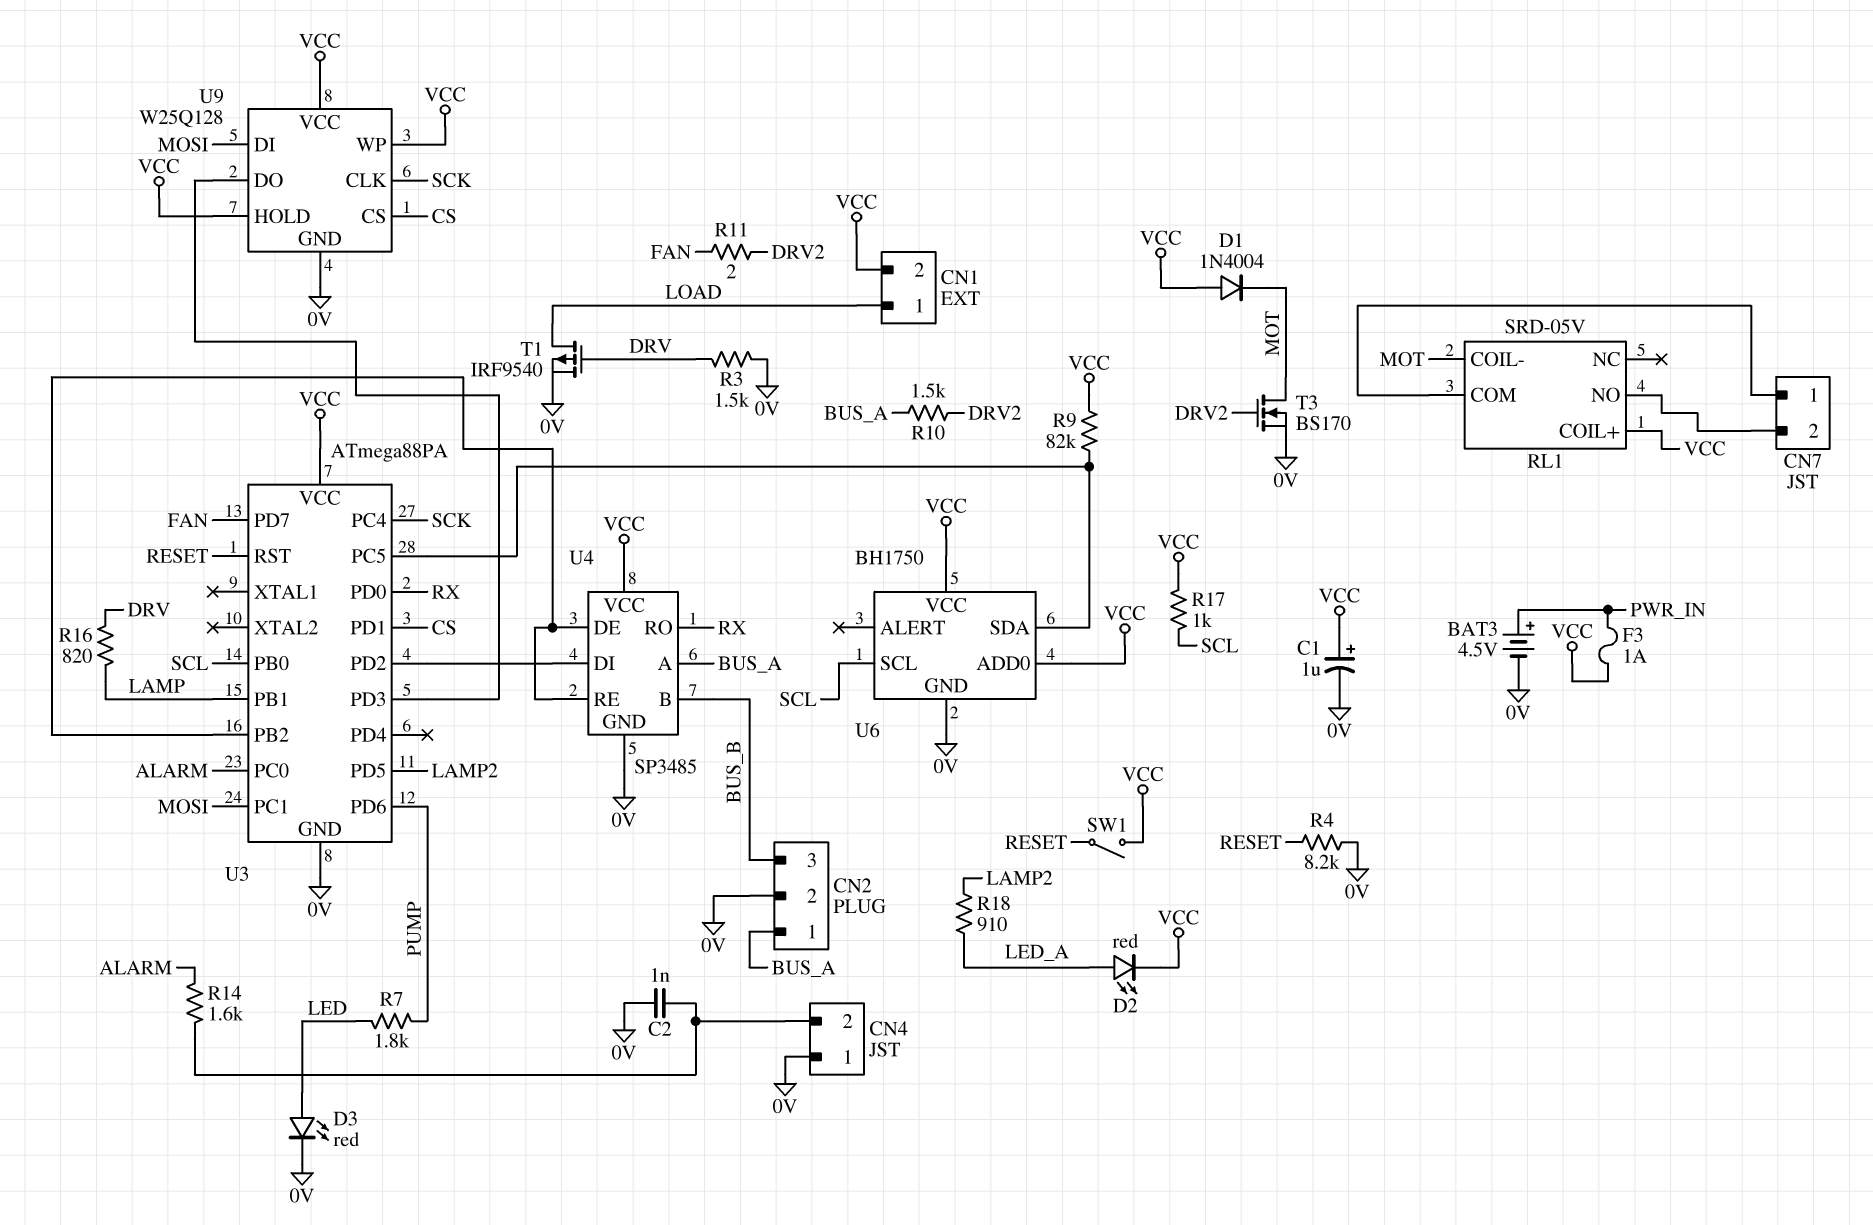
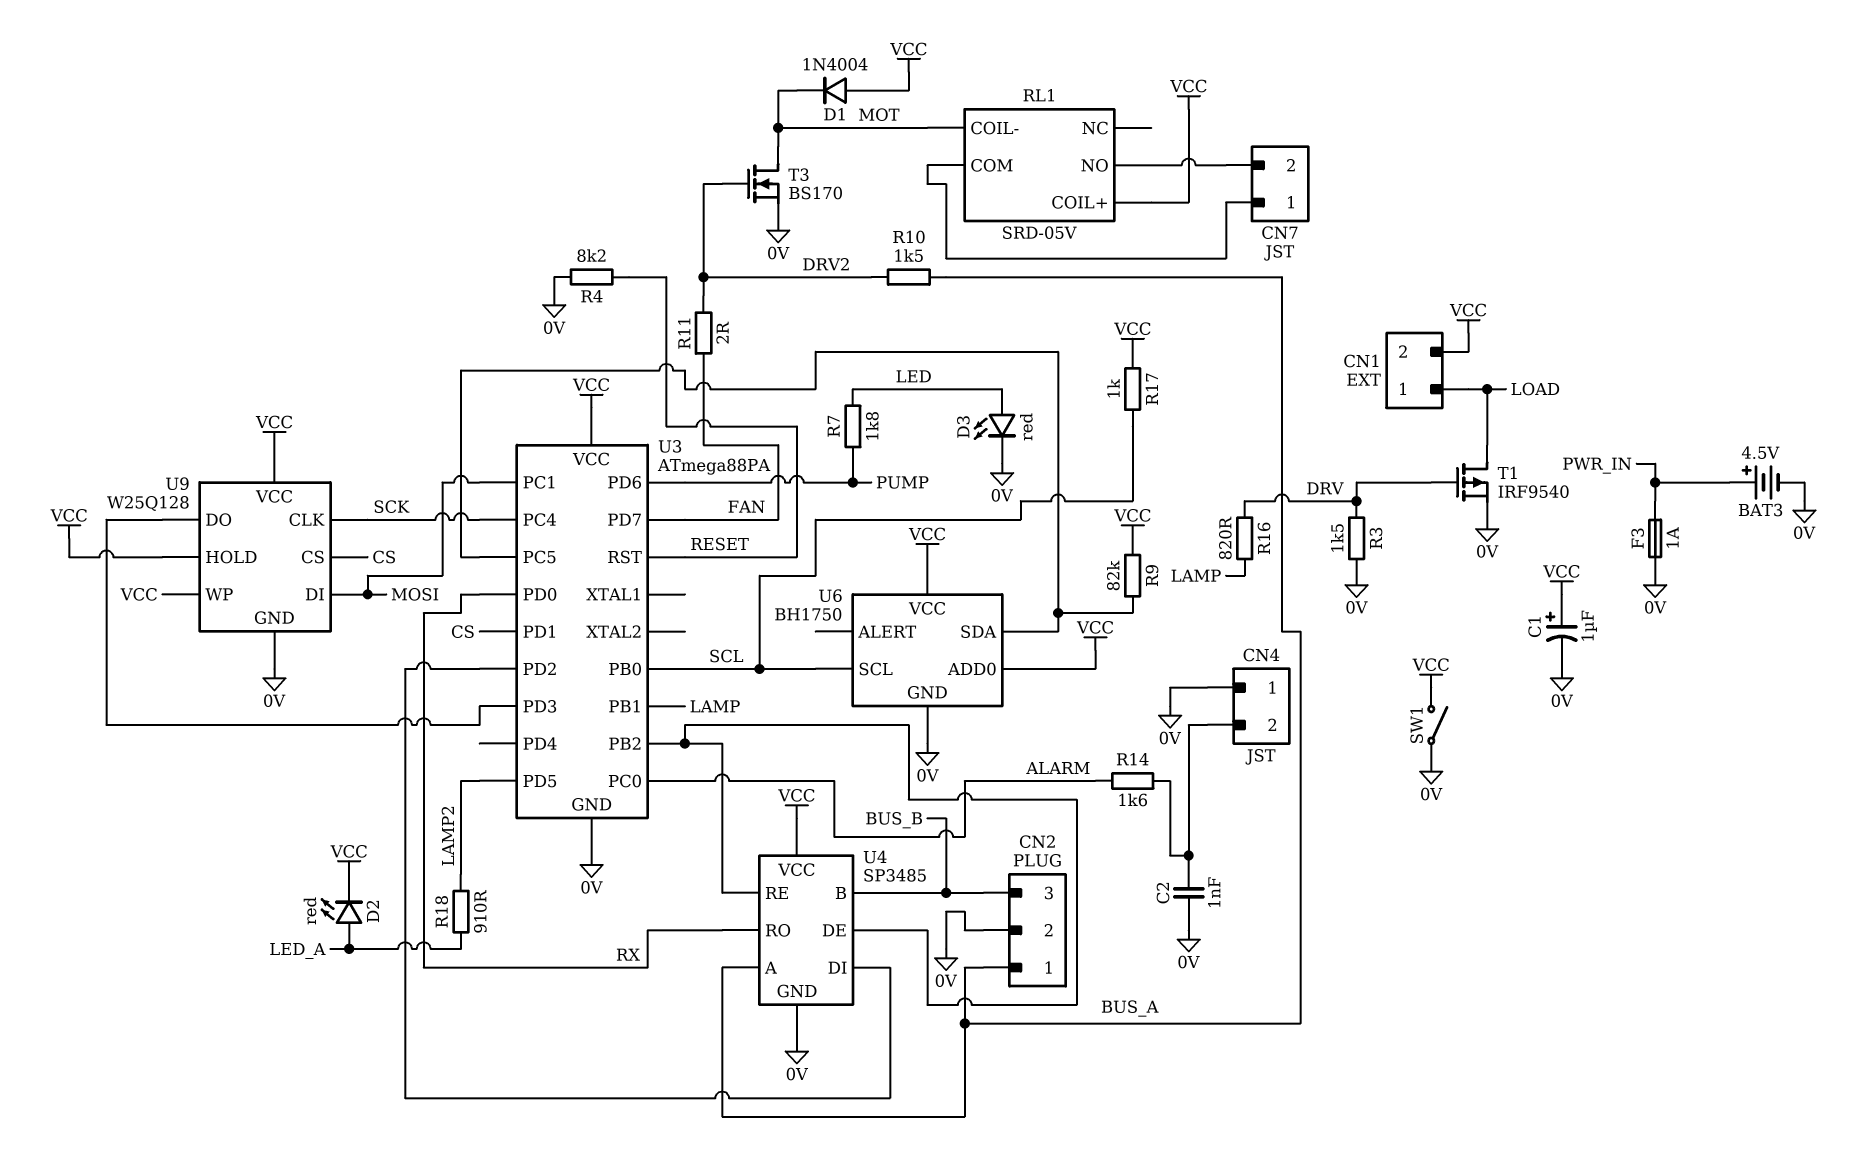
F3: 1A (PWR_IN, VCC) -> 1A (0V, PWR_IN)
SW1: switch (RESET, VCC) -> switch (0V, VCC)

